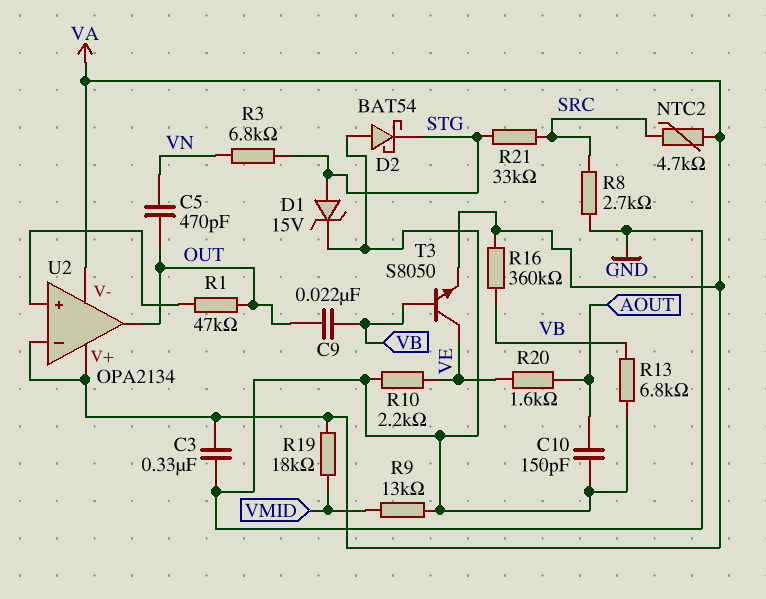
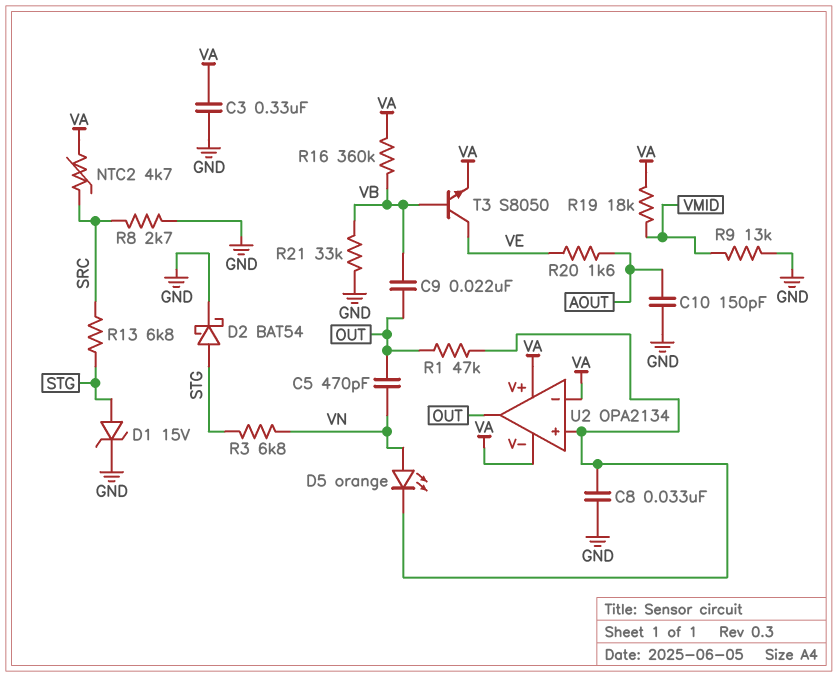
C8: none -> 33nF (GND, U2/in+)
D2: schottky BAT54 (A GND, K STG) -> schottky BAT54 (A STG, K GND)
D5: none -> LED orange (A VN, K U2/in+)
R10: 2.2k (GND, VE) -> none
R13: 6.8k (GND, VB) -> 6.8k (SRC, STG)
R21: 33k (SRC, STG) -> 33k (GND, VB)

